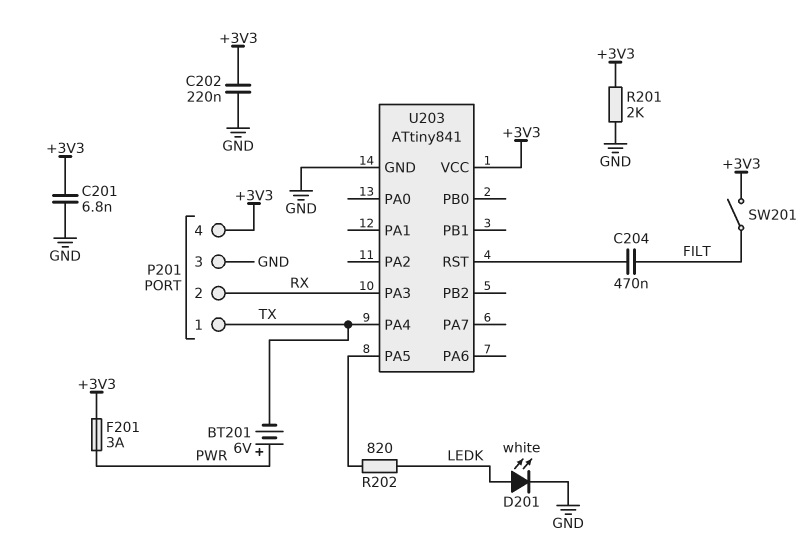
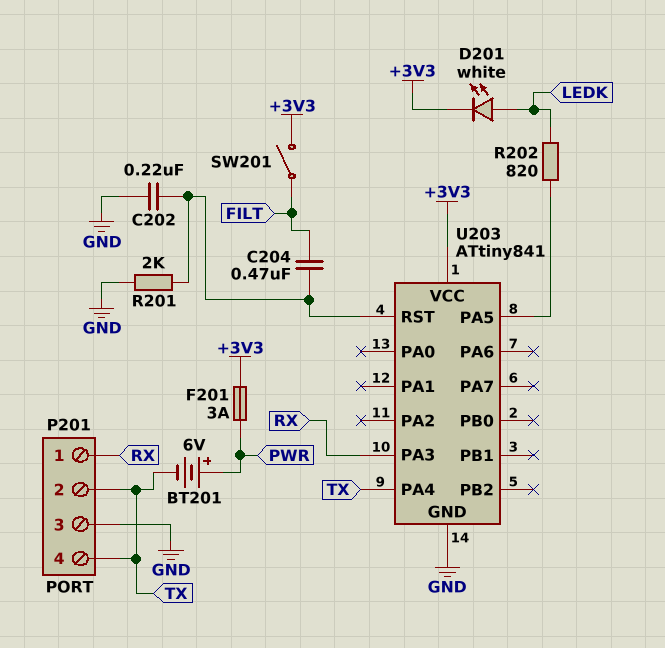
C201: 6.8nF (+3V3, GND) -> none
C202: 220nF (+3V3, GND) -> 220nF (GND, U203/RST)
D201: LED white (A LEDK, K GND) -> LED white (A LEDK, K +3V3)
P201 pin 1: TX -> RX
P201 pin 2: RX -> TX
P201 pin 4: +3V3 -> TX
R201: 2k (+3V3, GND) -> 2k (GND, U203/RST)

